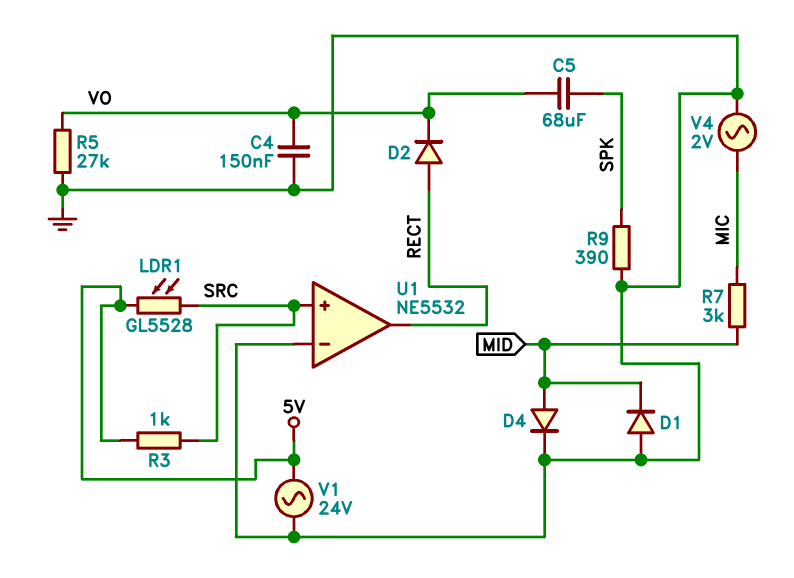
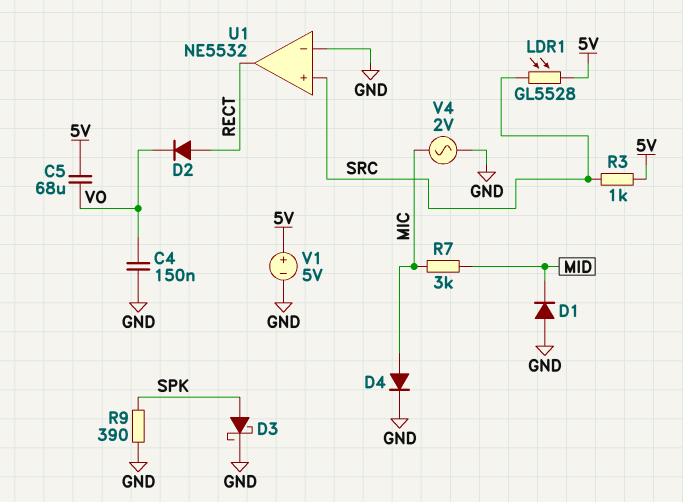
C5: 68uF (SPK, VO) -> 68uF (5V, VO)
D3: none -> schottky (A SPK, K GND)
D4: diode (A MID, K GND) -> diode (A MIC, K GND)
R5: 27k (GND, VO) -> none
V1: AC 24V (5V, GND) -> 5V (plus 5V, minus GND)

